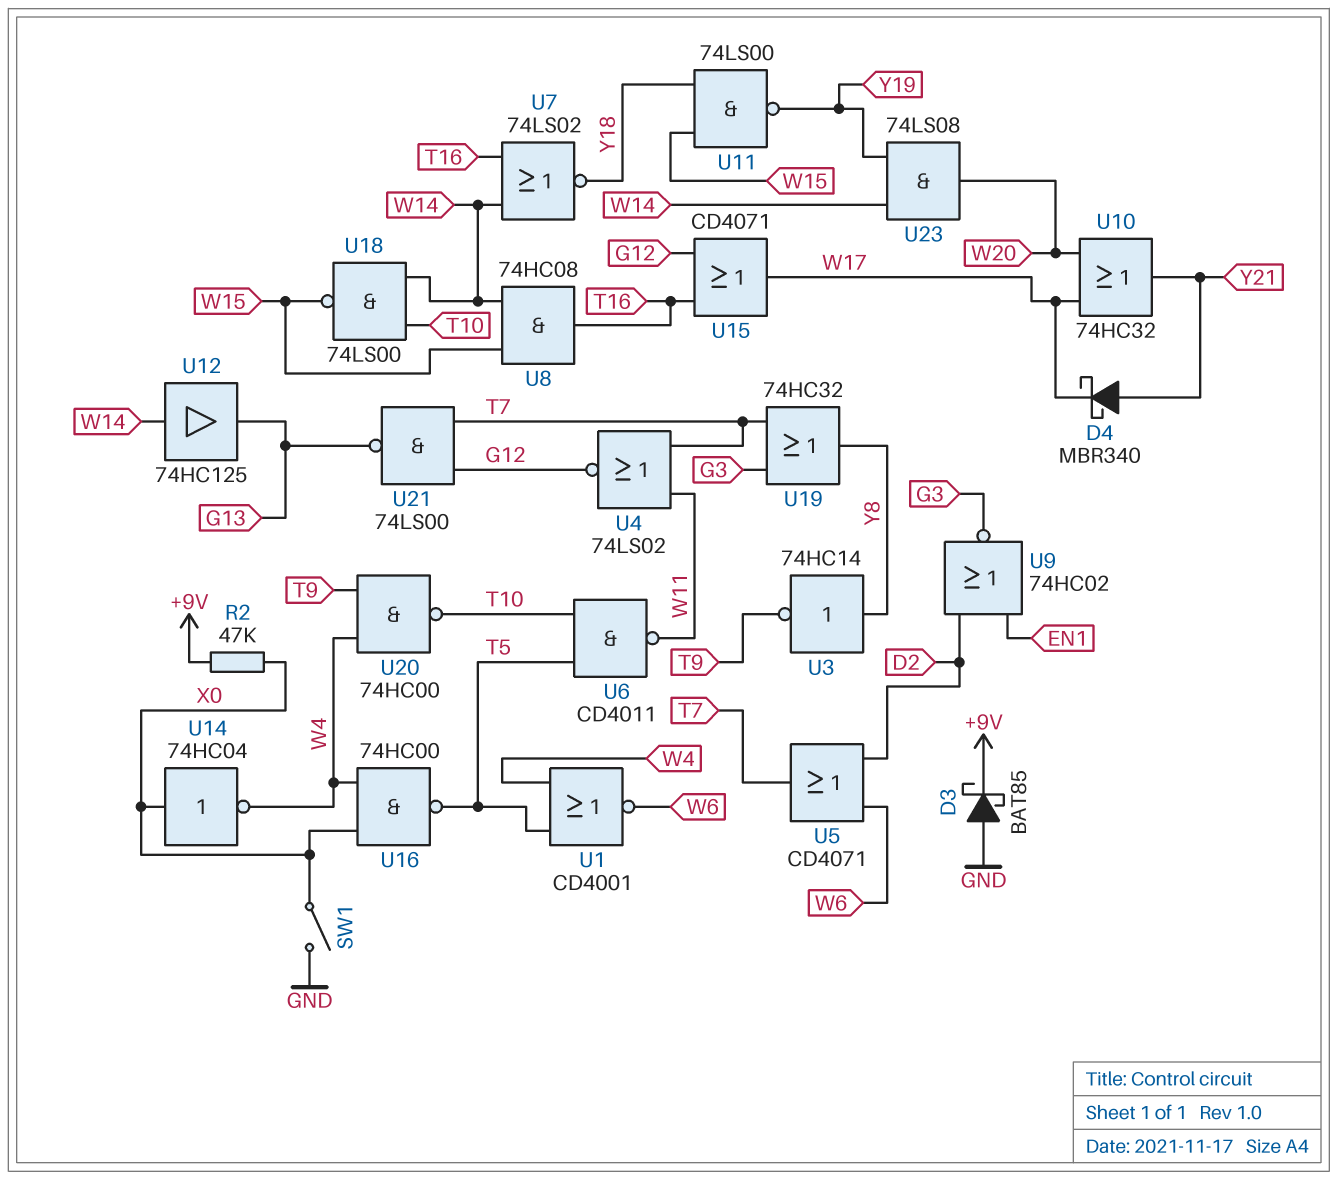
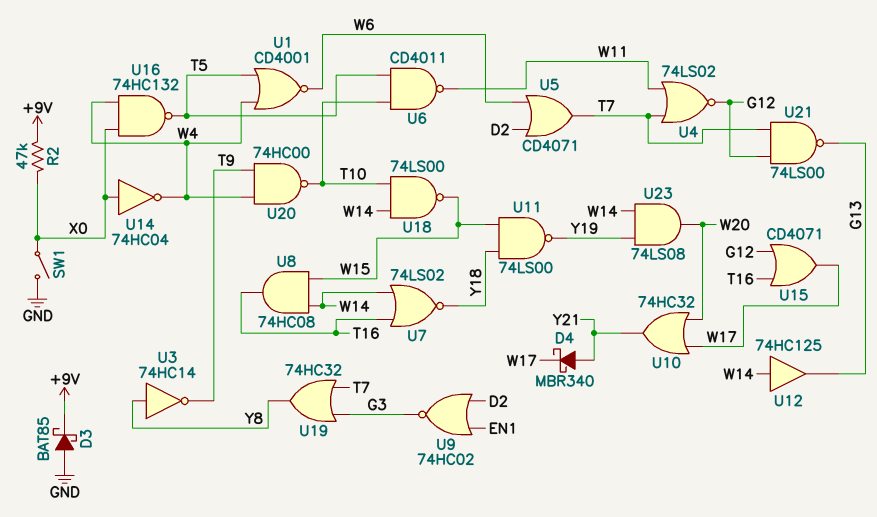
U16: NAND 74HC00 (in W4, in X0, out T5) -> NAND 74HC132 (in W4, in X0, out T5)

